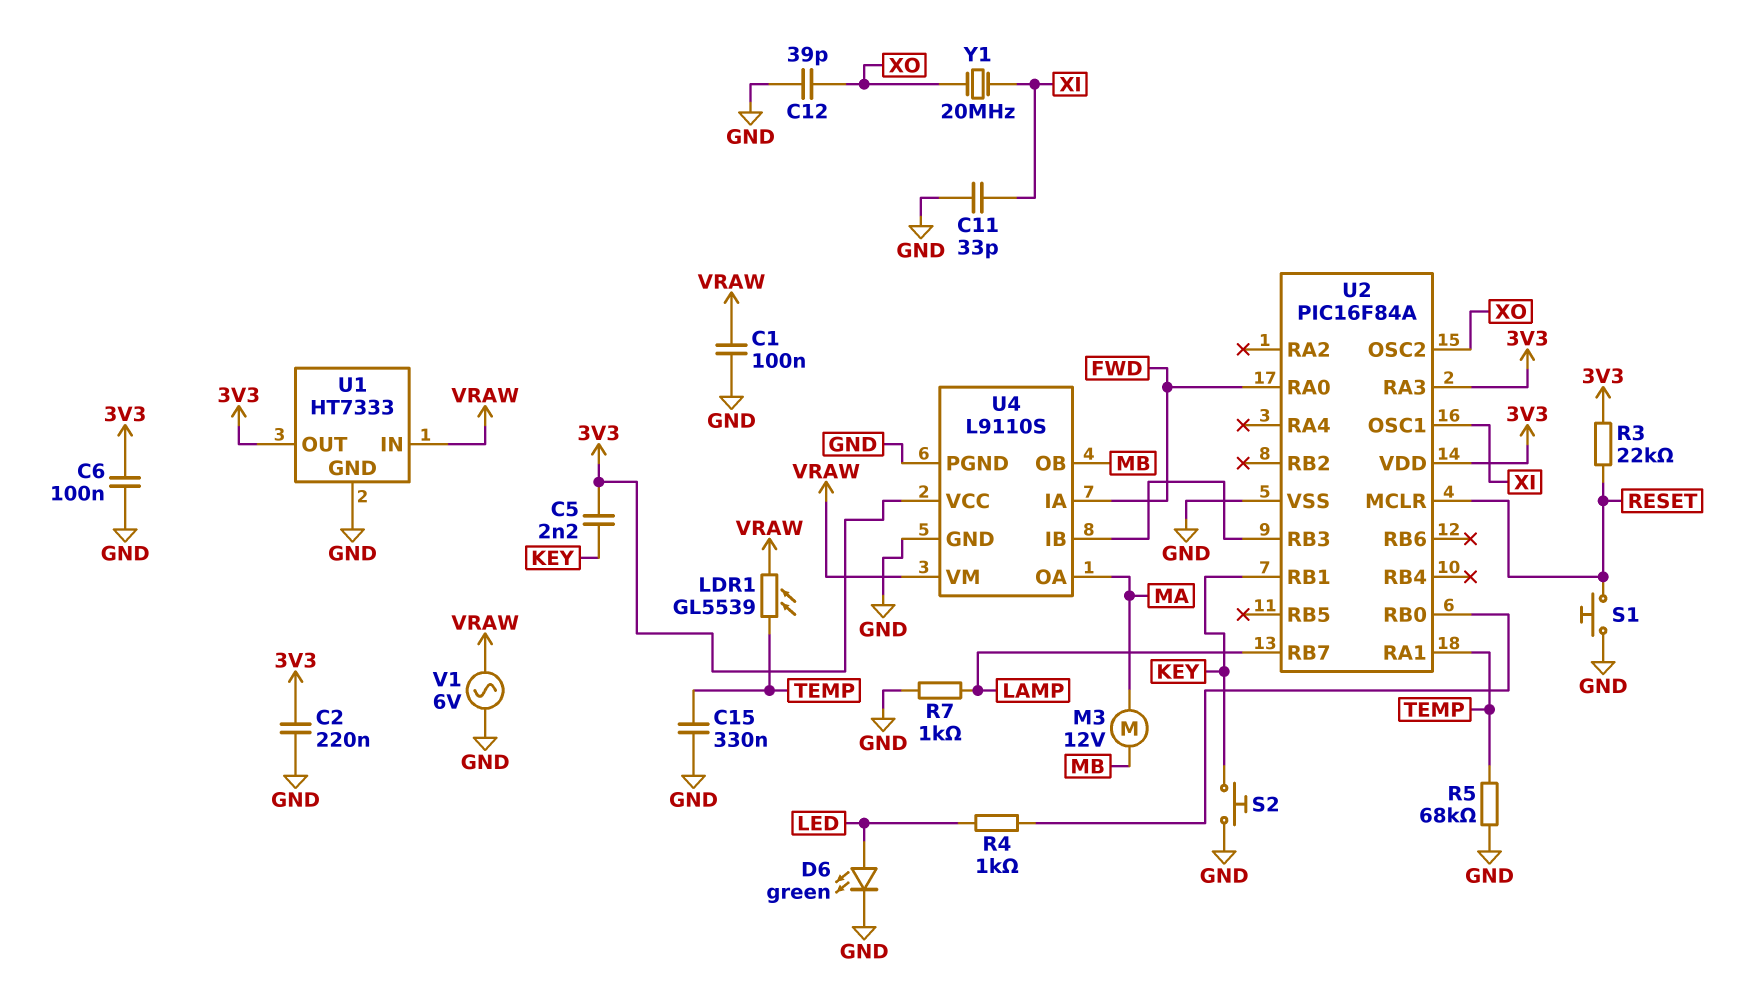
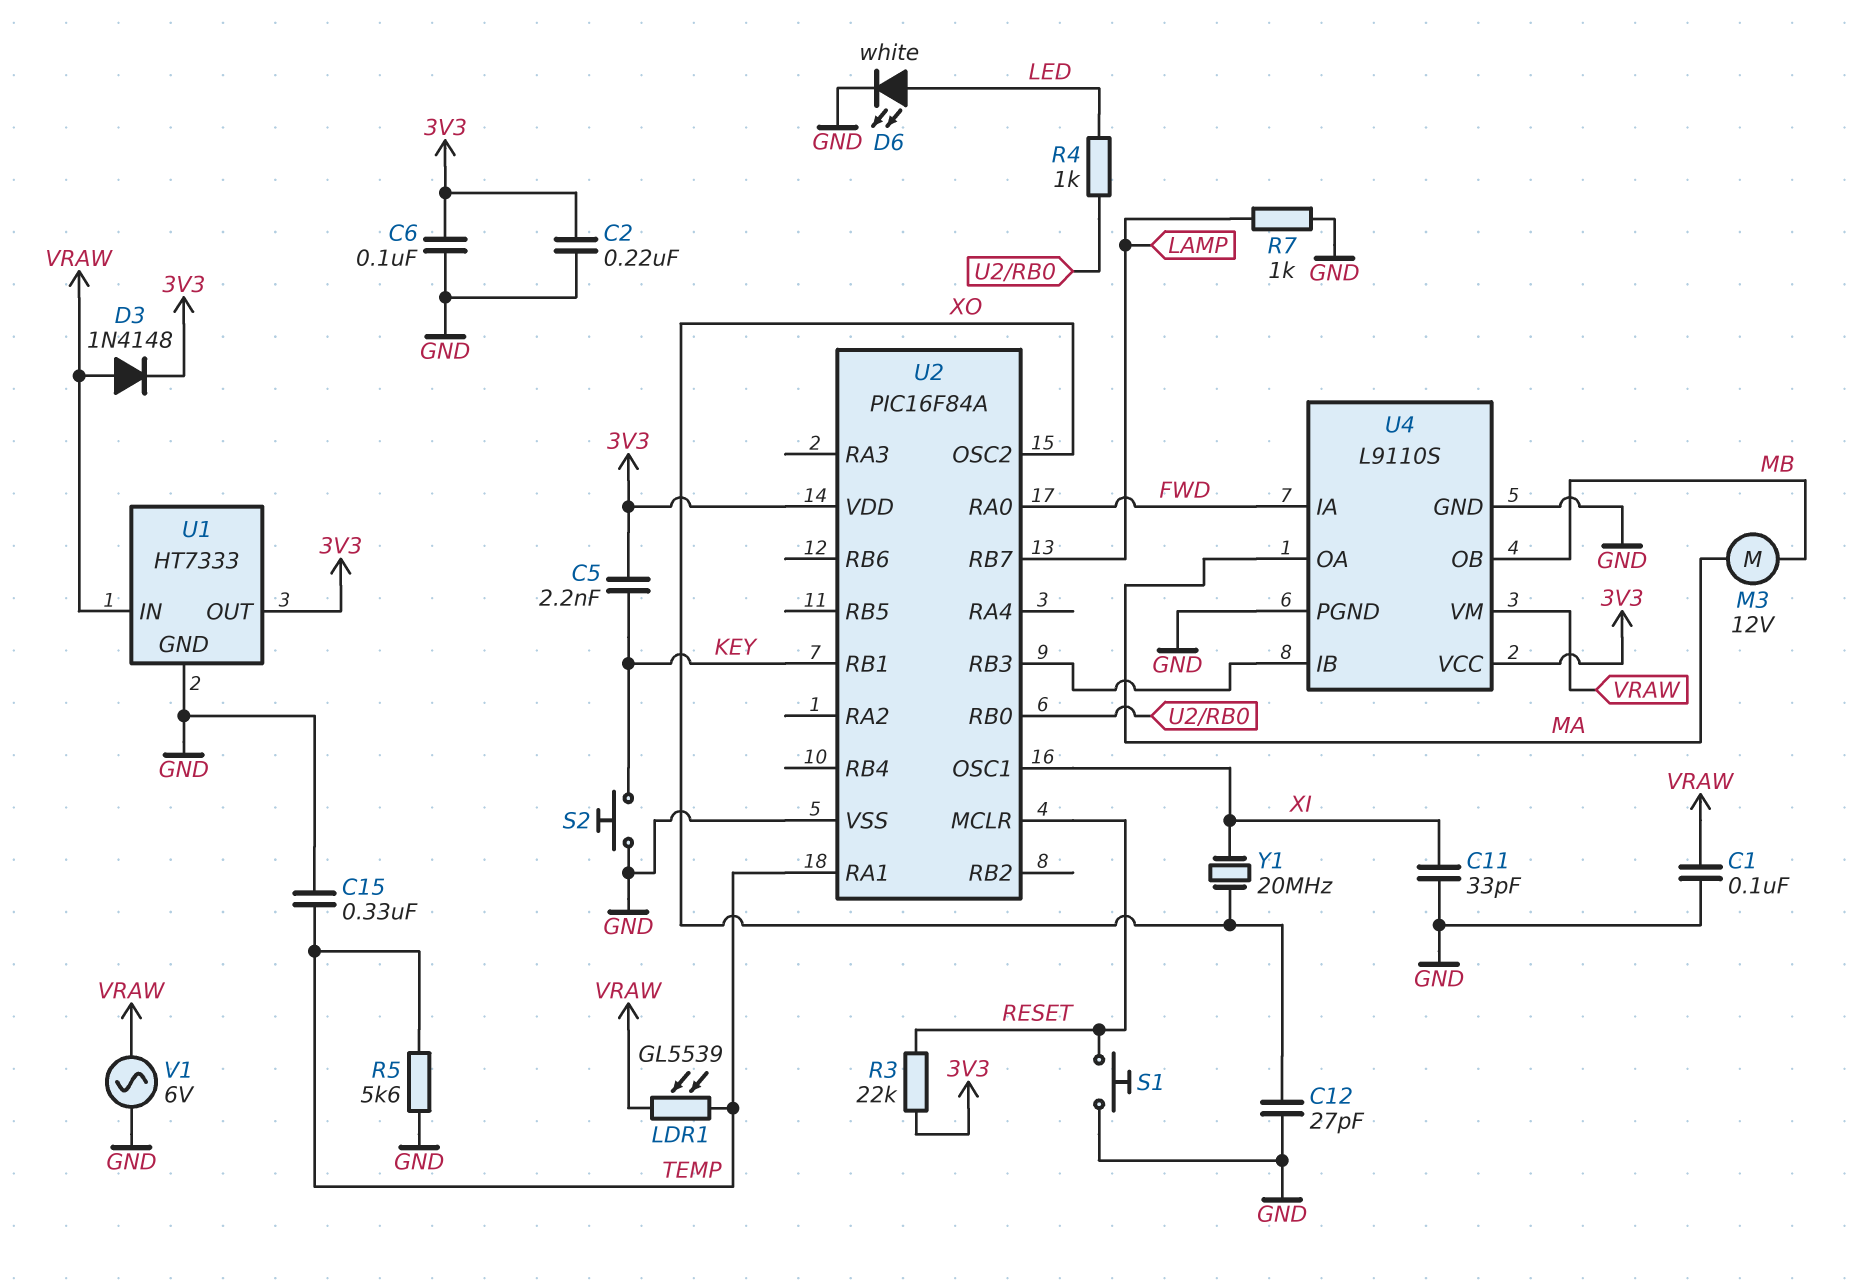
C12: 39pF (GND, XO) -> 27pF (GND, XO)
D3: none -> diode 1N4148 (A VRAW, K 3V3)
D6: LED green (A LED, K GND) -> LED white (A LED, K GND)
R5: 68k (GND, TEMP) -> 5.6k (GND, TEMP)
U2 pin RA3: 3V3 -> none

